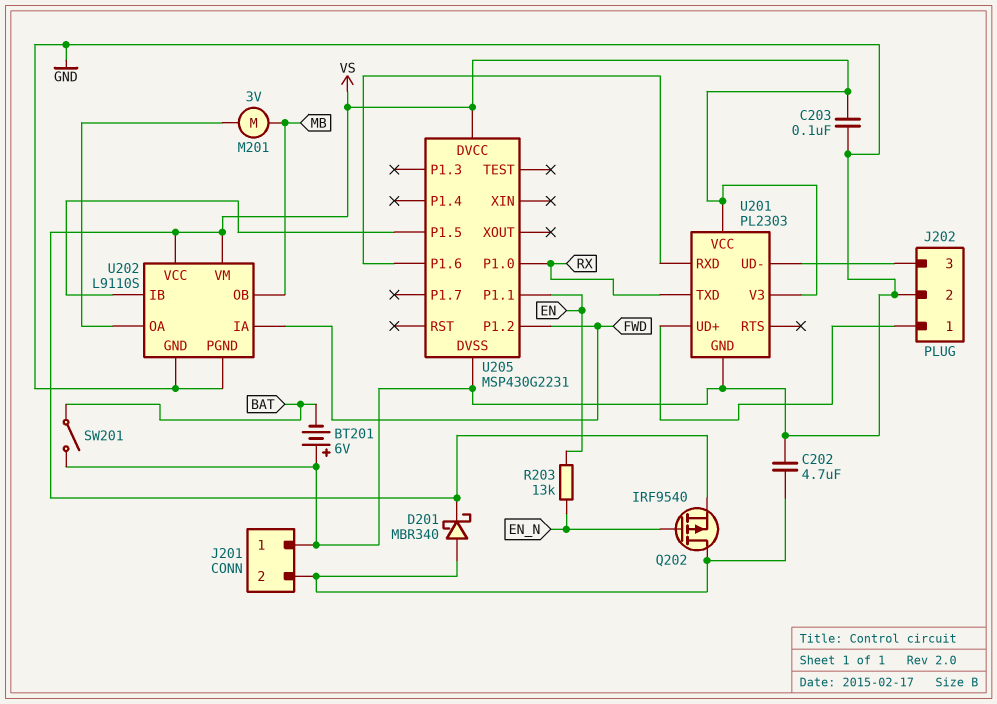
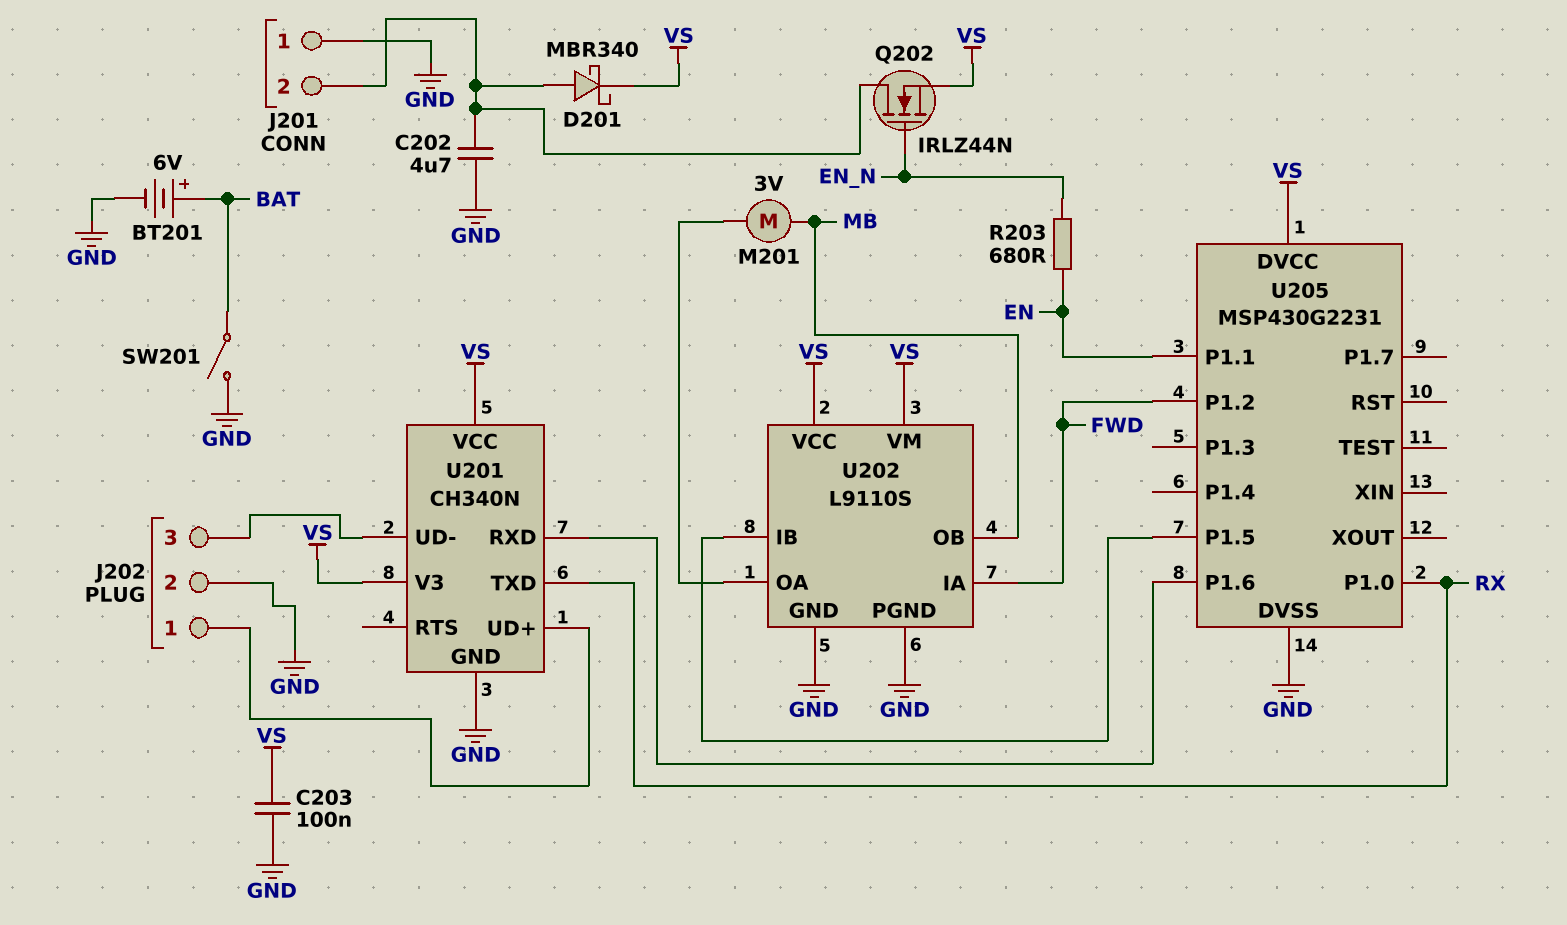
BT201: 6V (plus GND, minus BAT) -> 6V (plus BAT, minus GND)
Q202: PMOS IRF9540 (G EN_N, D J201/2, S VS) -> NMOS IRLZ44N (G EN_N, D J201/2, S VS)
R203: 13k (EN, EN_N) -> 680 (EN, EN_N)
U201: PL2303 -> CH340N

